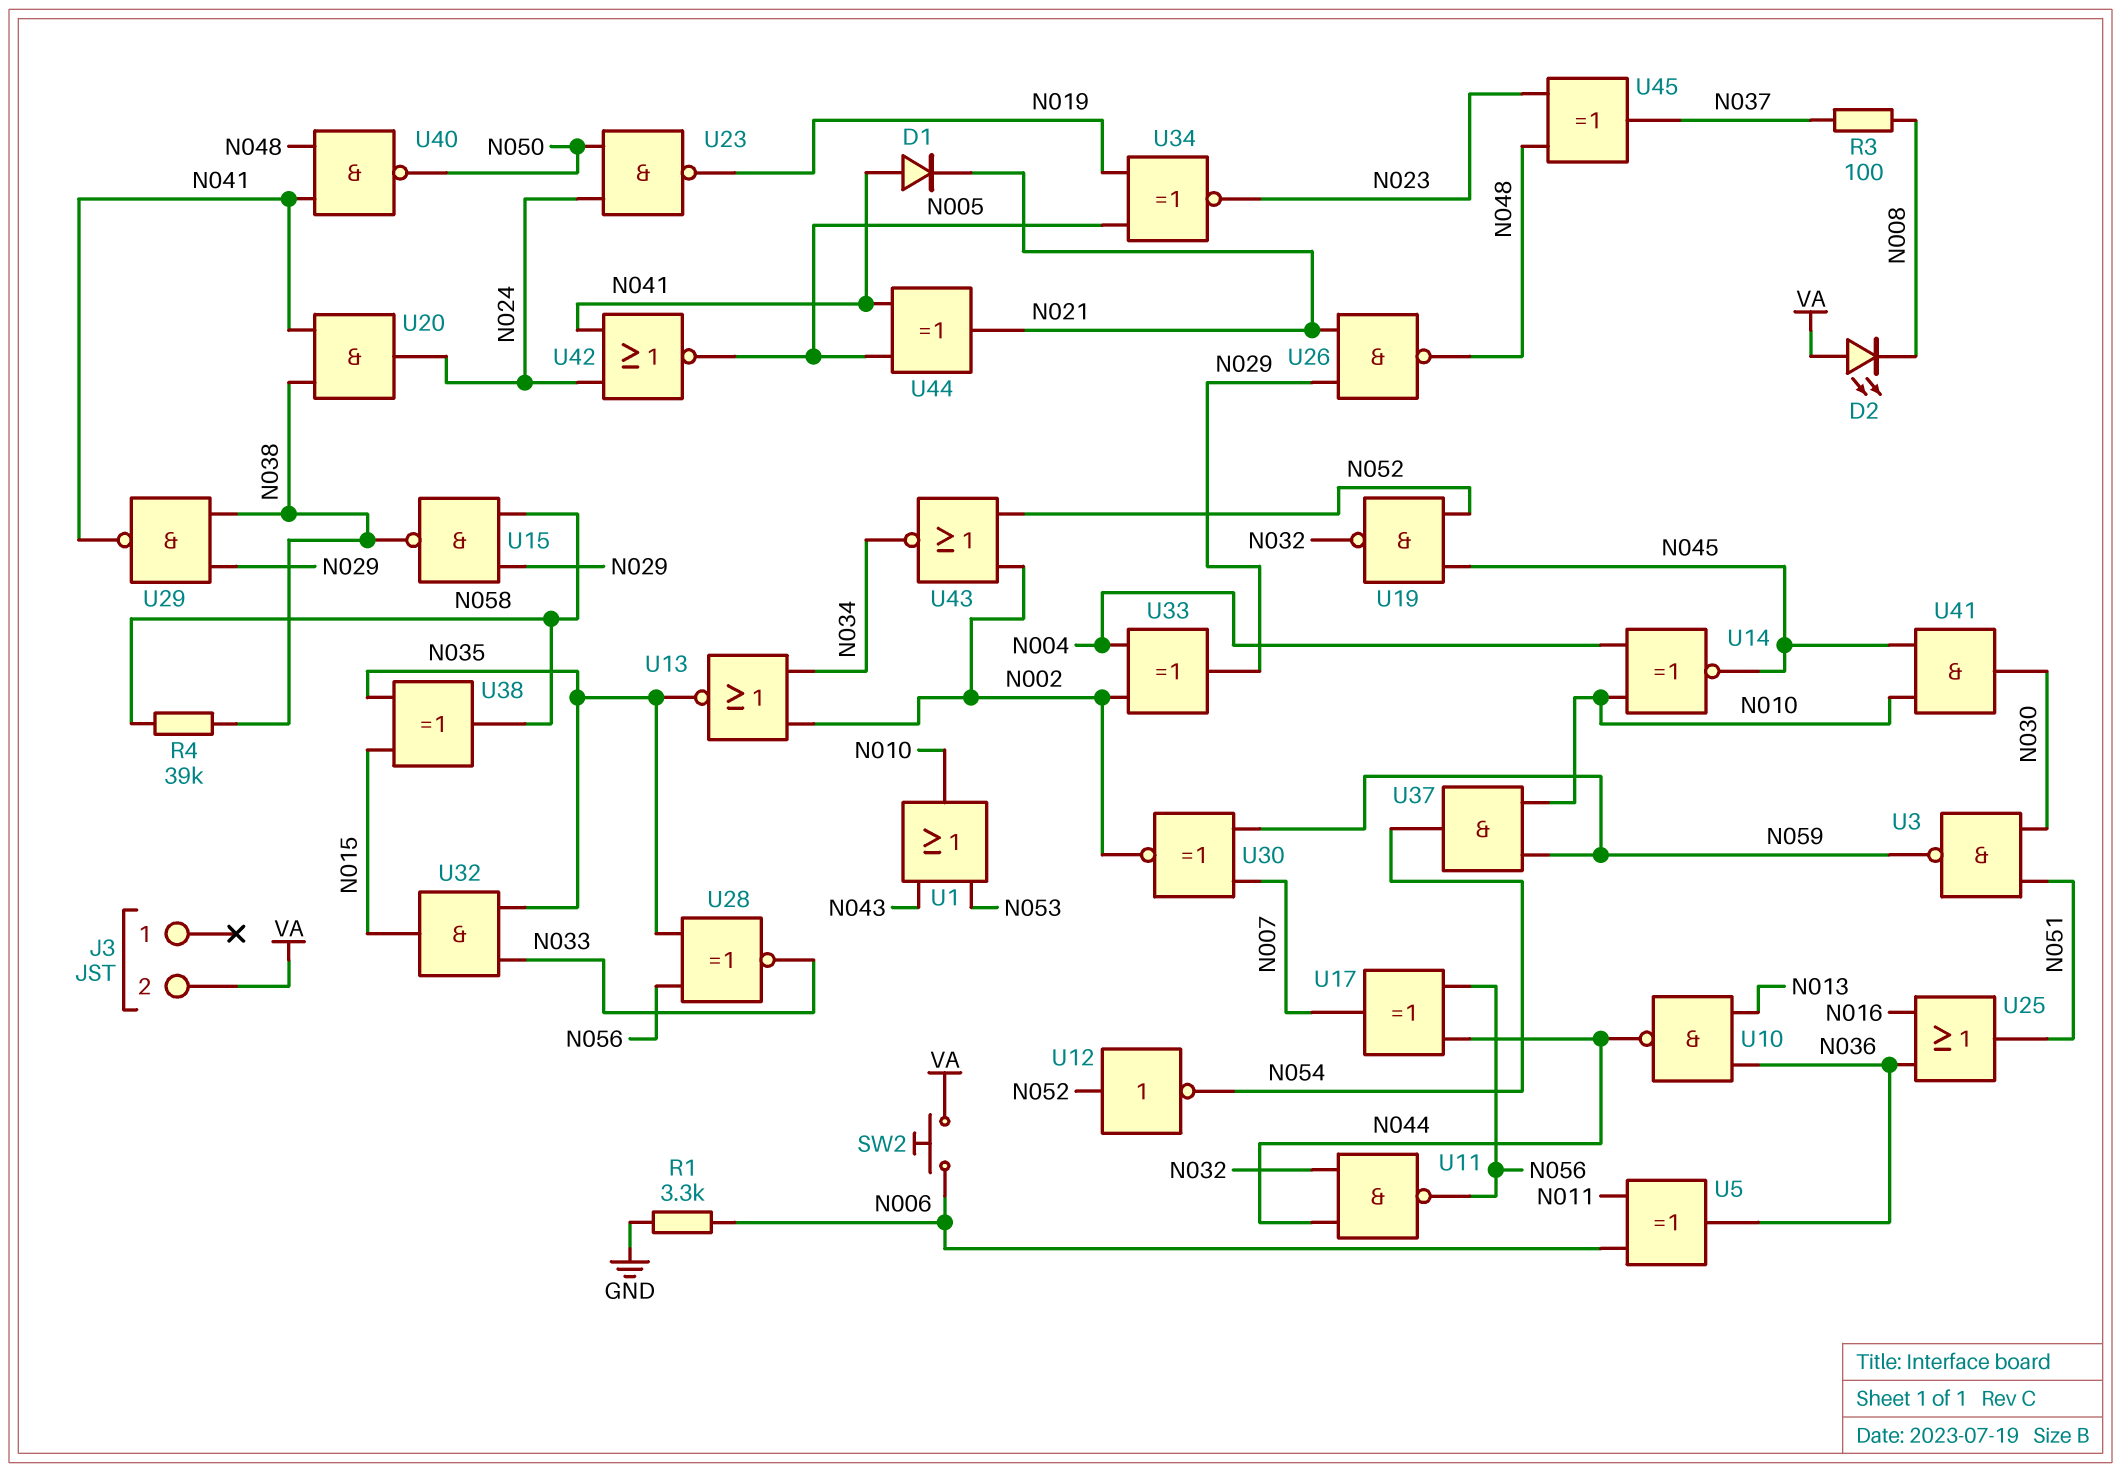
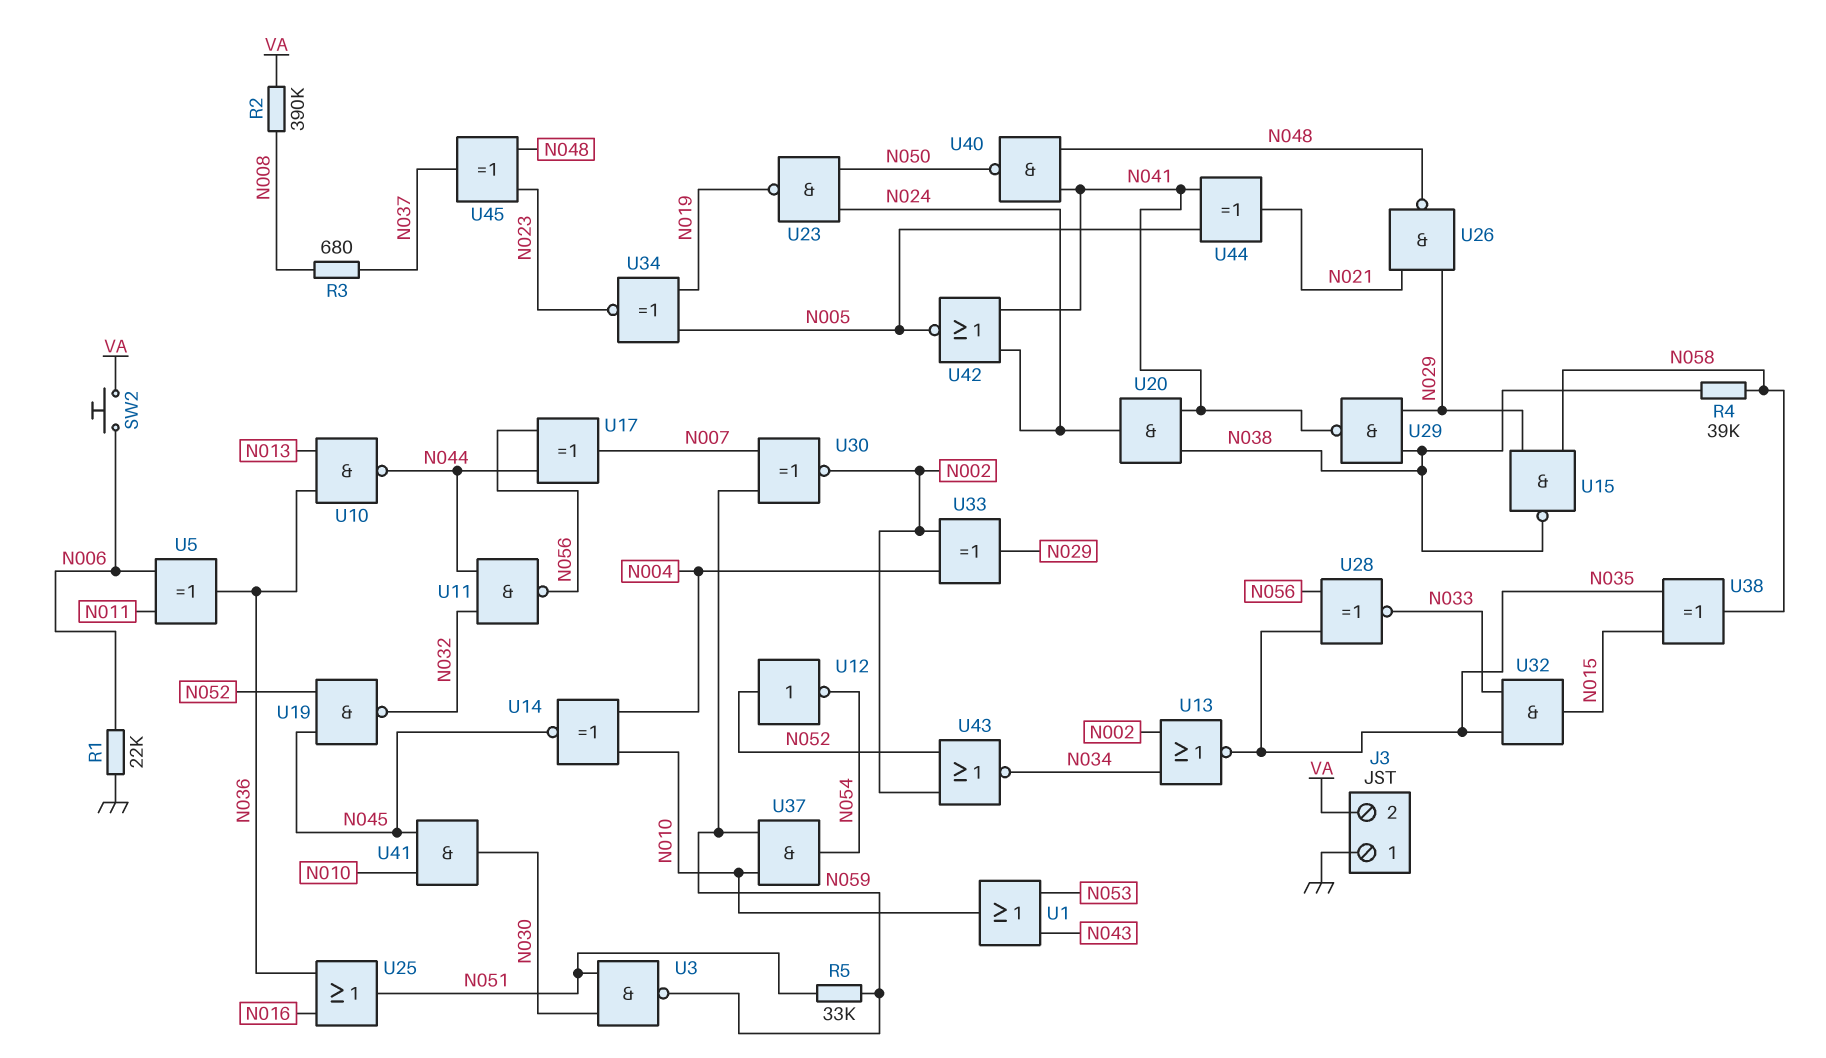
D1: diode (A N041, K N021) -> none
D2: LED (A VA, K N008) -> none
J3 pin 1: none -> GND
R1: 3.3k (GND, N006) -> 22k (GND, N006)
R2: none -> 390k (N008, VA)
R3: 100 (N008, N037) -> 680 (N008, N037)
R5: none -> 33k (N051, N059)

